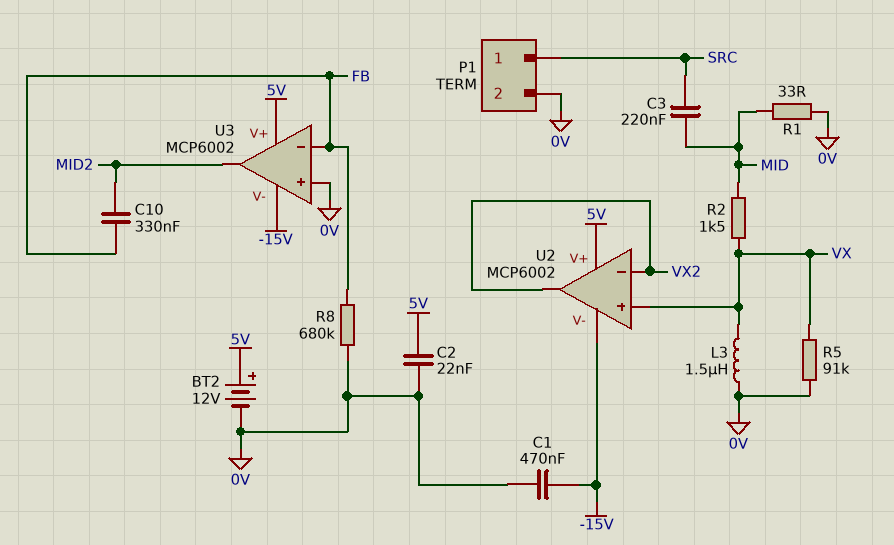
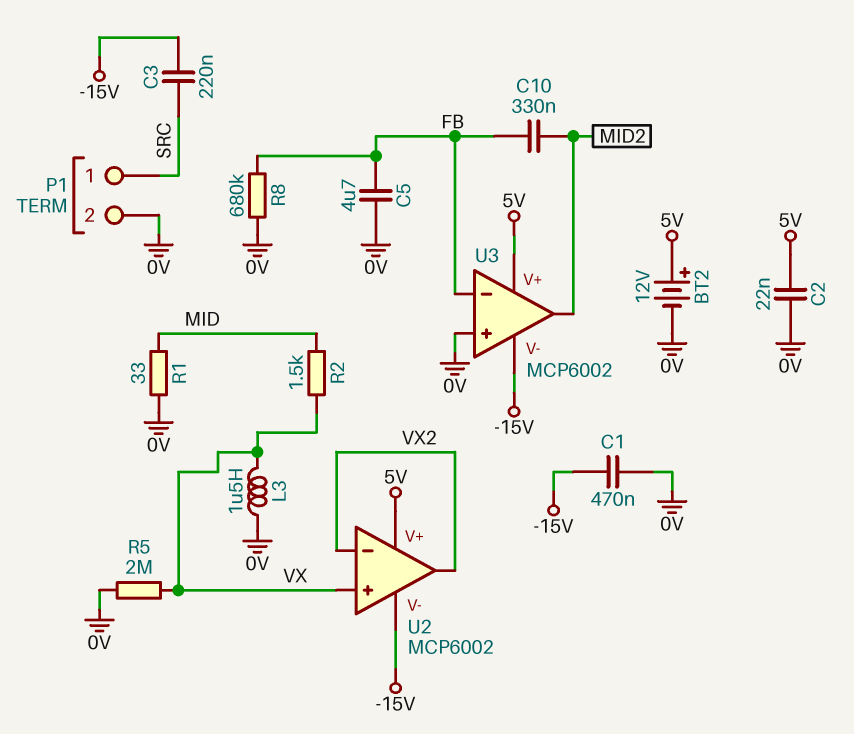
C3: 220nF (MID, SRC) -> 220nF (-15V, SRC)
C5: none -> 4.7uF (0V, FB)
R5: 91k (0V, VX) -> 2M (0V, VX)

